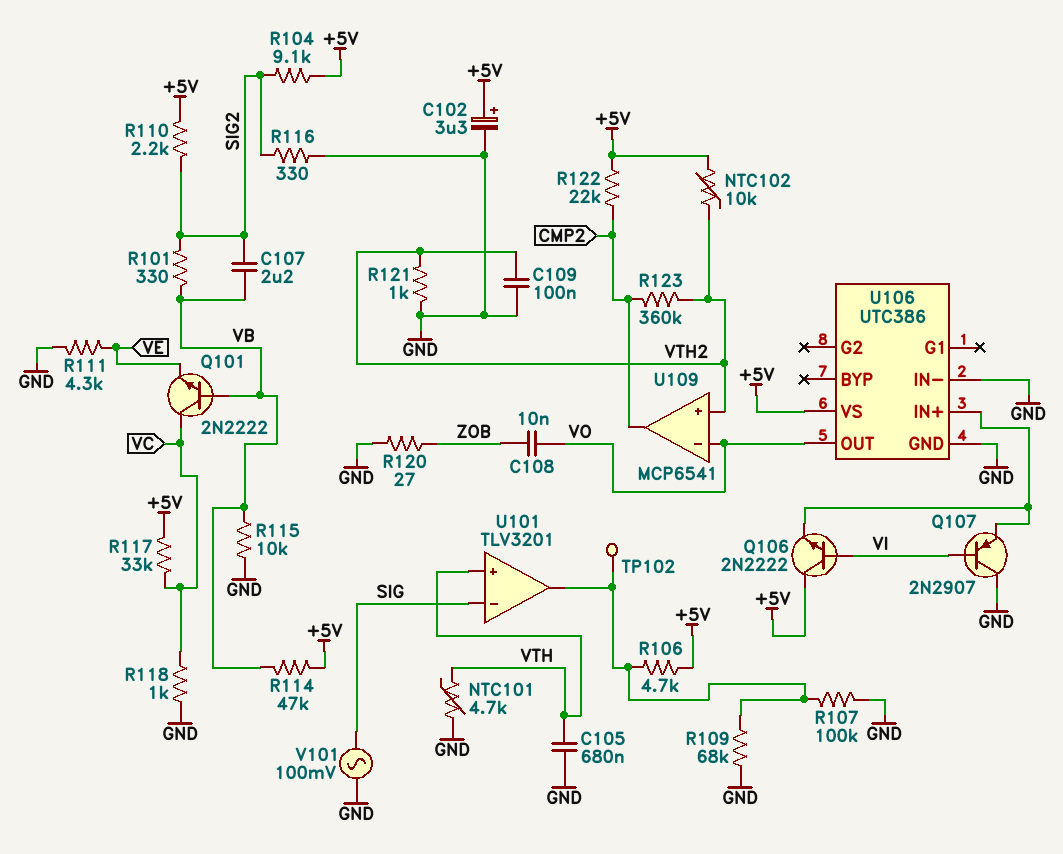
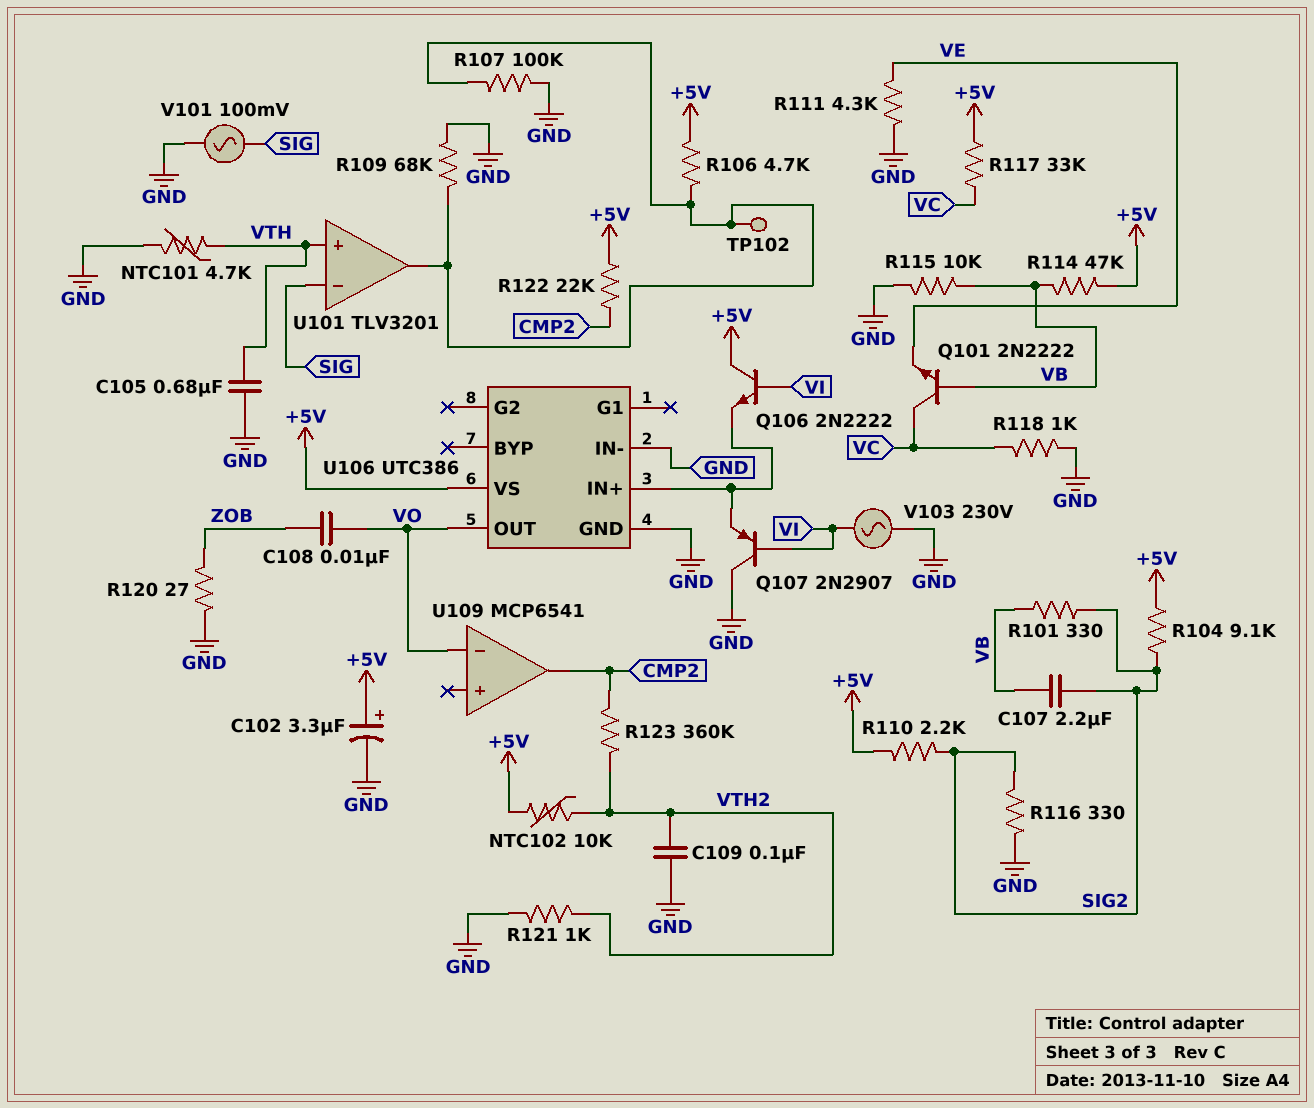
U109 pin in+: VTH2 -> none
V103: none -> AC 230V (GND, VI)

